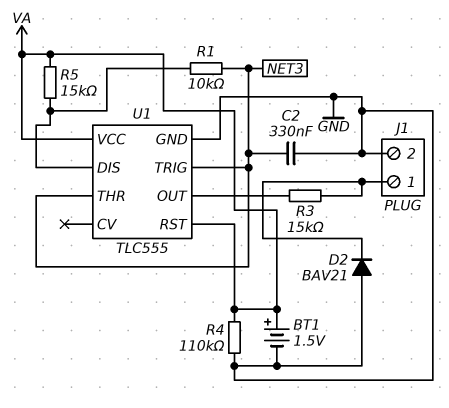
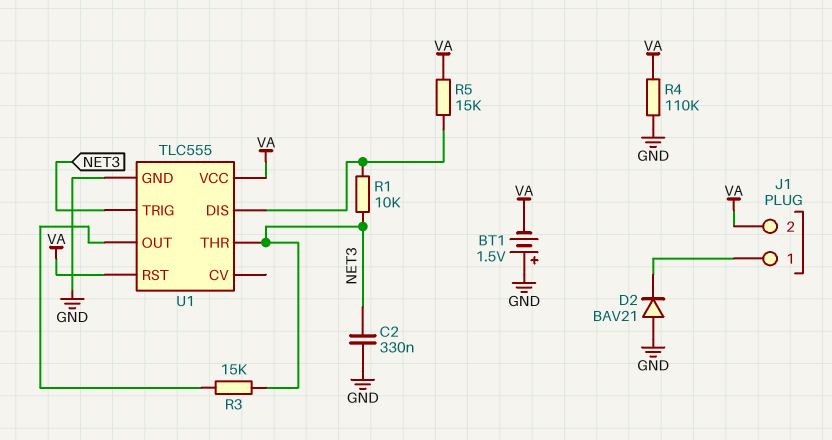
BT1: 1.5V (plus VA, minus GND) -> 1.5V (plus GND, minus VA)
J1 pin 2: GND -> VA
R3: 15k (J1/1, U1/OUT) -> 15k (NET3, U1/OUT)

